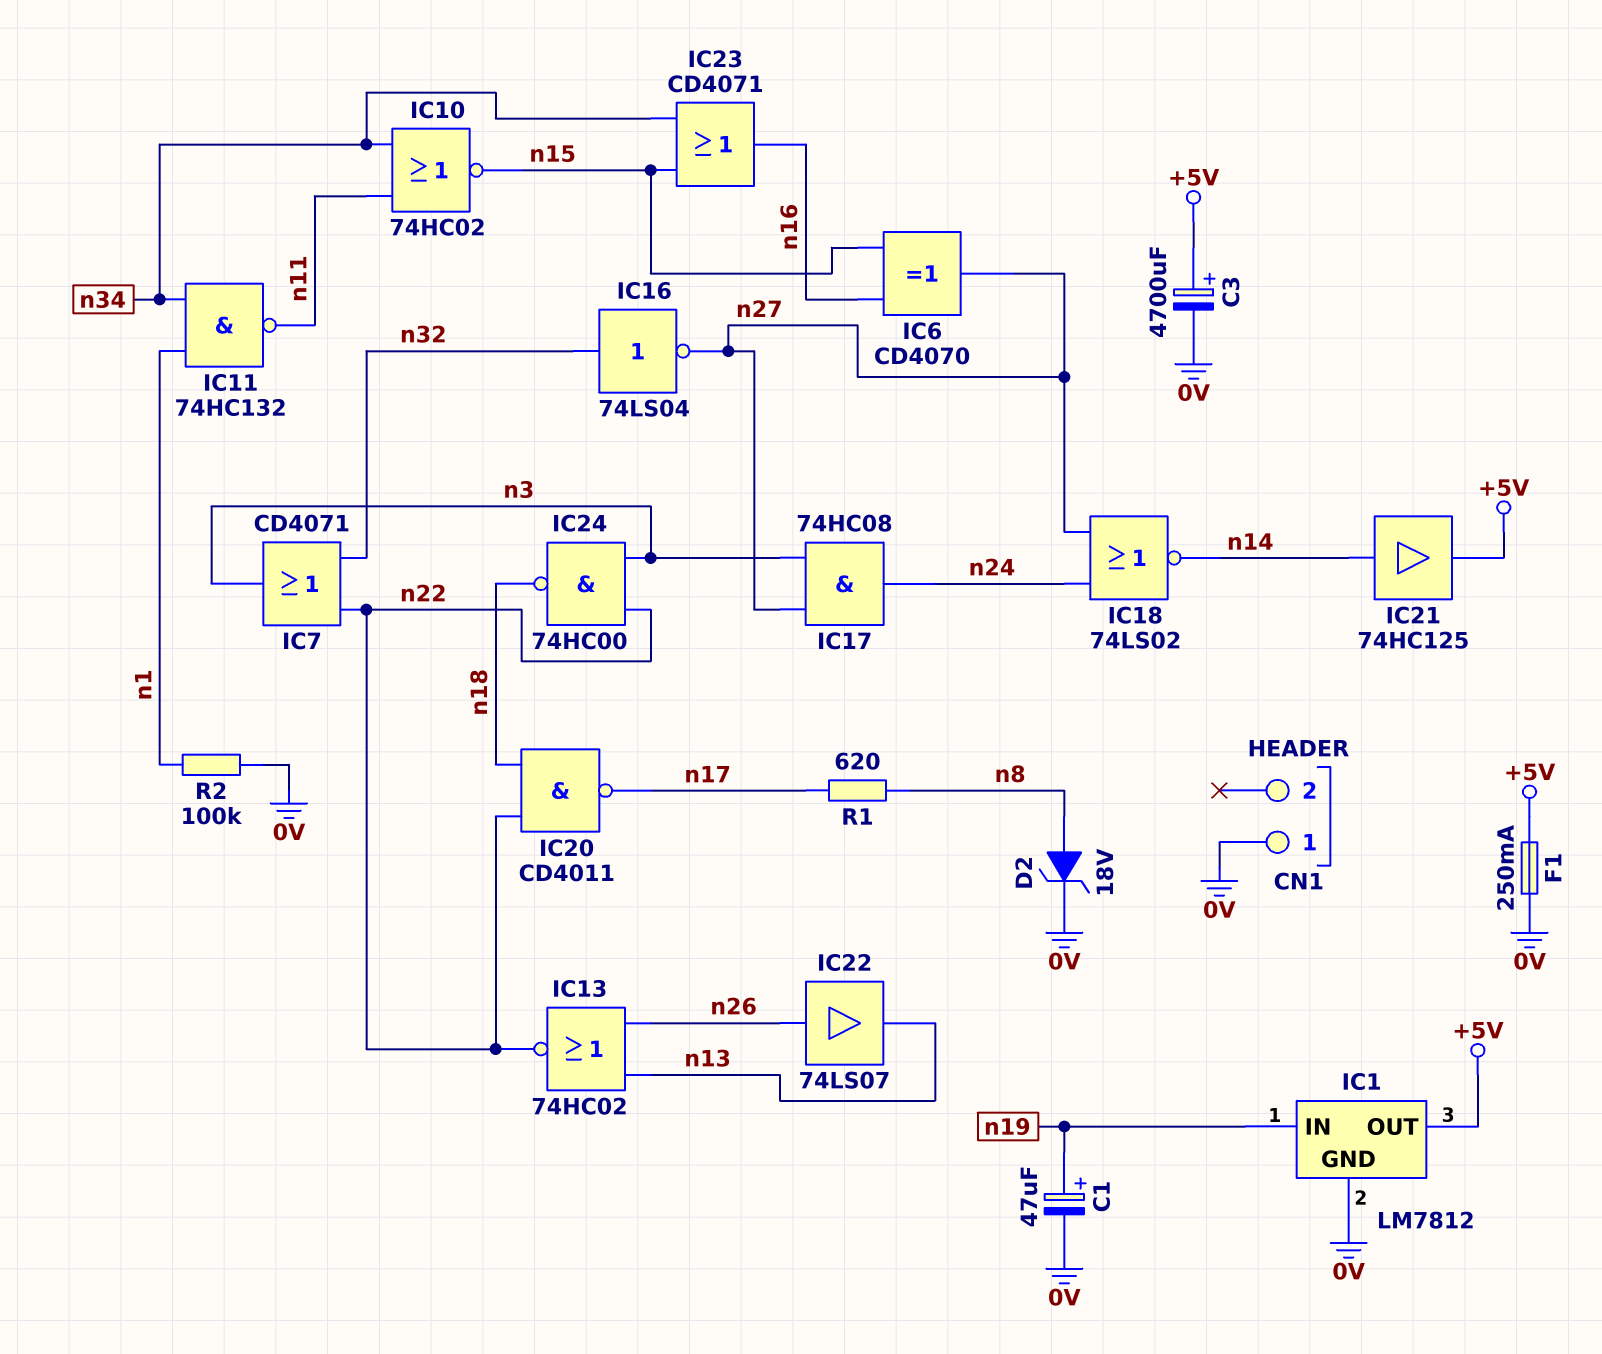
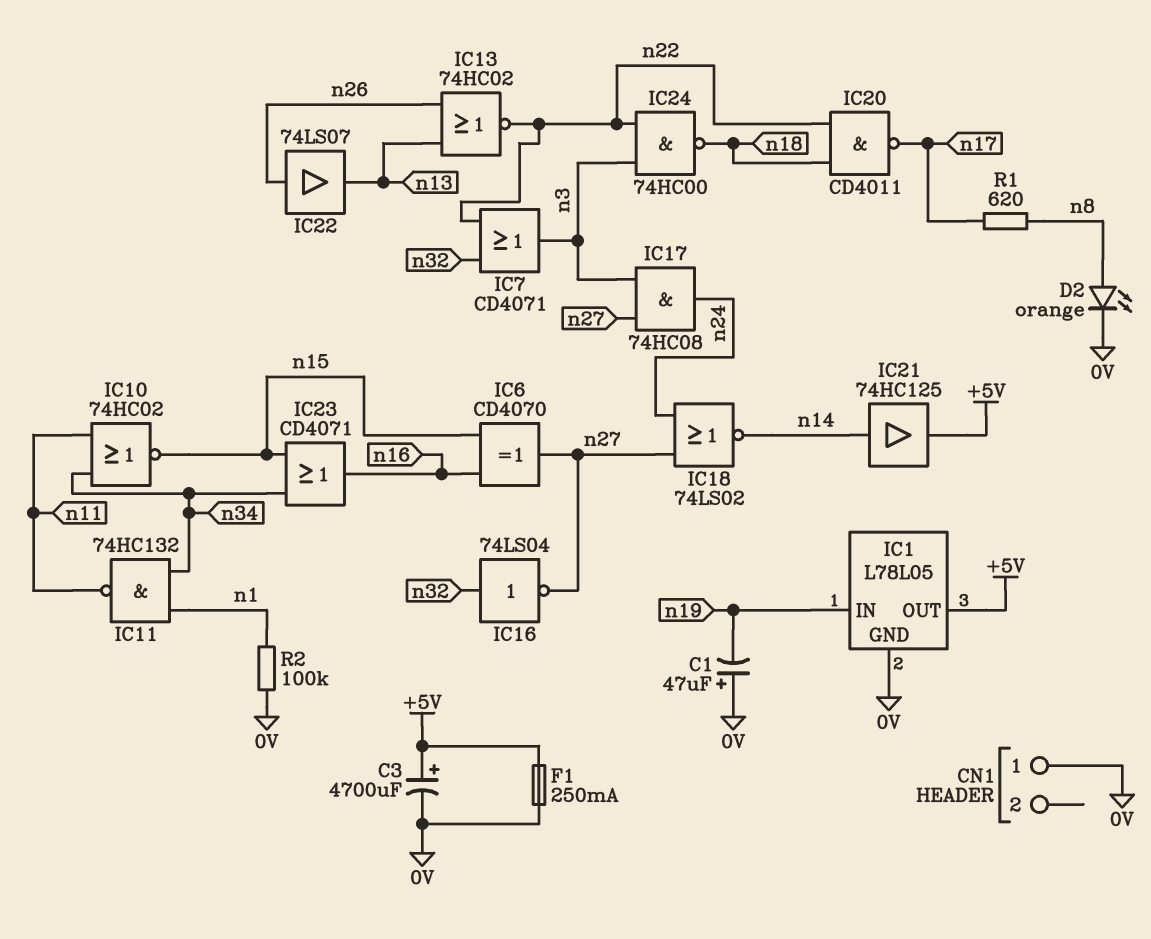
C1: 47uF (plus n19, minus 0V) -> 47uF (plus 0V, minus n19)
D2: zener 18V (A n8, K 0V) -> LED orange (A n8, K 0V)
IC1: LM7812 -> L78L05

